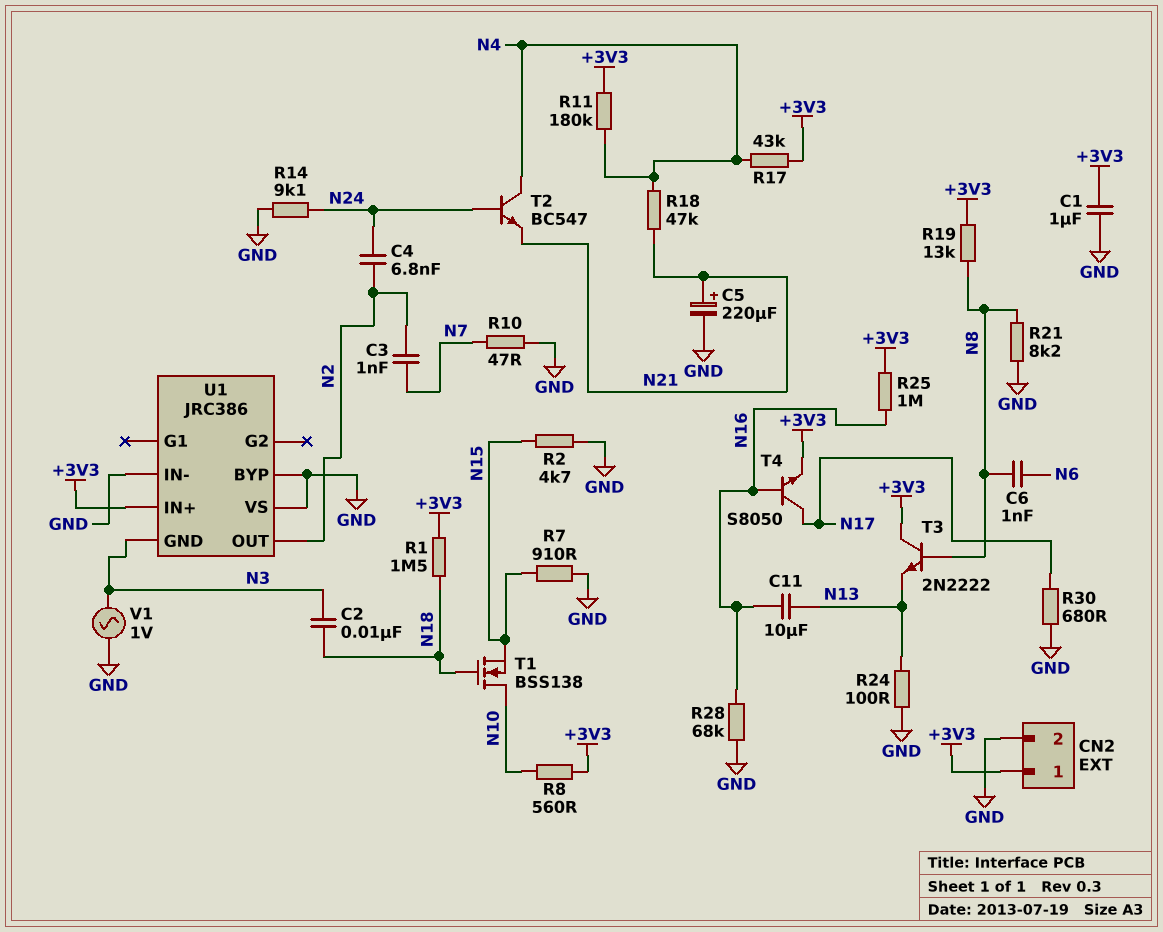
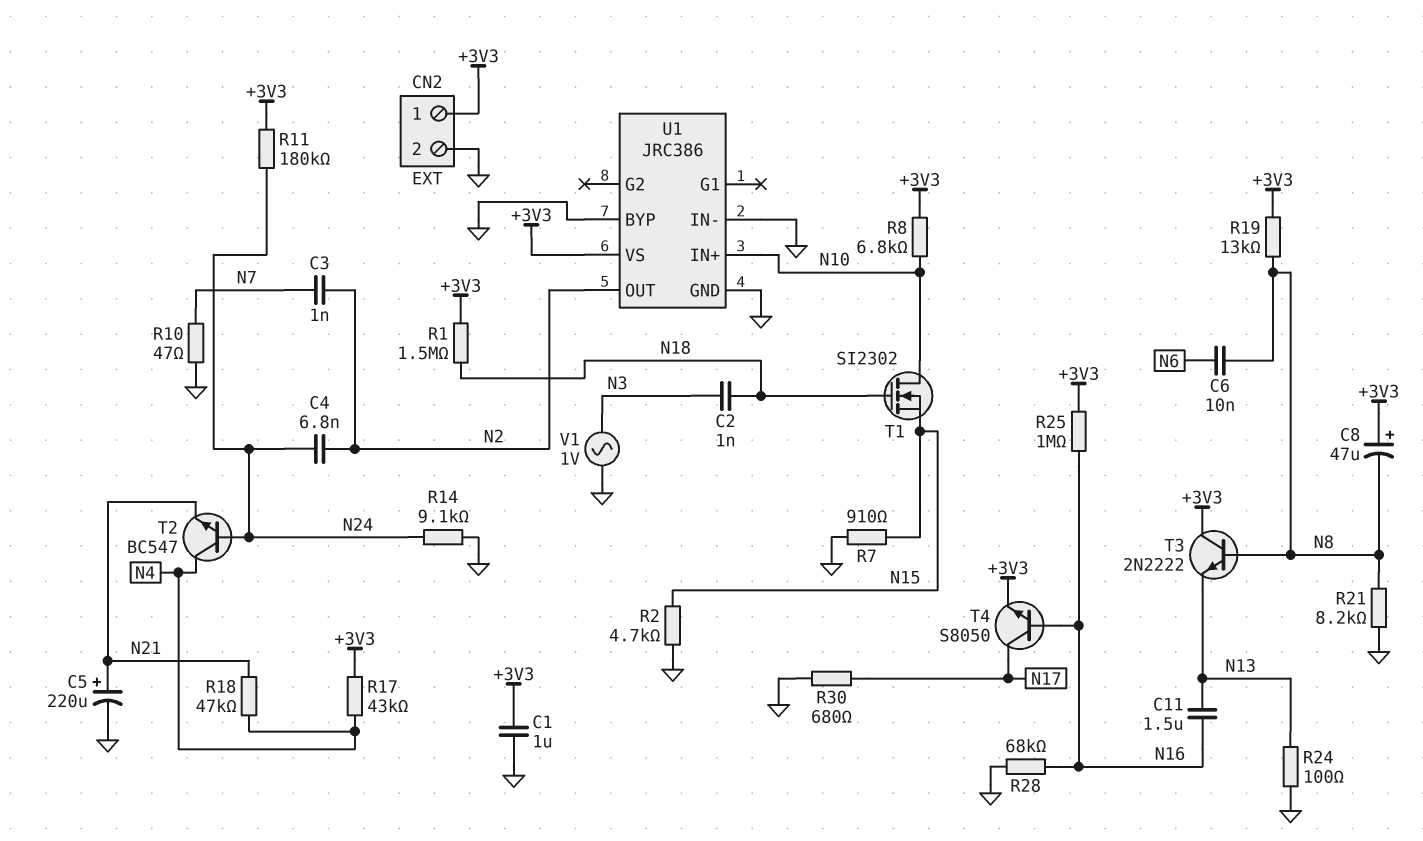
C2: 10nF (N3, N18) -> 1nF (N3, N18)
C6: 1nF (N6, N8) -> 10nF (N6, N8)
C8: none -> 47uF (plus +3V3, minus N8)
C11: 10uF (N13, N16) -> 1.5uF (N13, N16)
R8: 560 (+3V3, N10) -> 6.8k (+3V3, N10)
R11: 180k (+3V3, N4) -> 180k (+3V3, N24)
T1: NMOS BSS138 (G N18, D N10, S N15) -> NMOS SI2302 (G N18, D N10, S N15)
U1 pin GND: N3 -> GND
U1 pin IN+: +3V3 -> N10
U1 pin VS: GND -> +3V3

